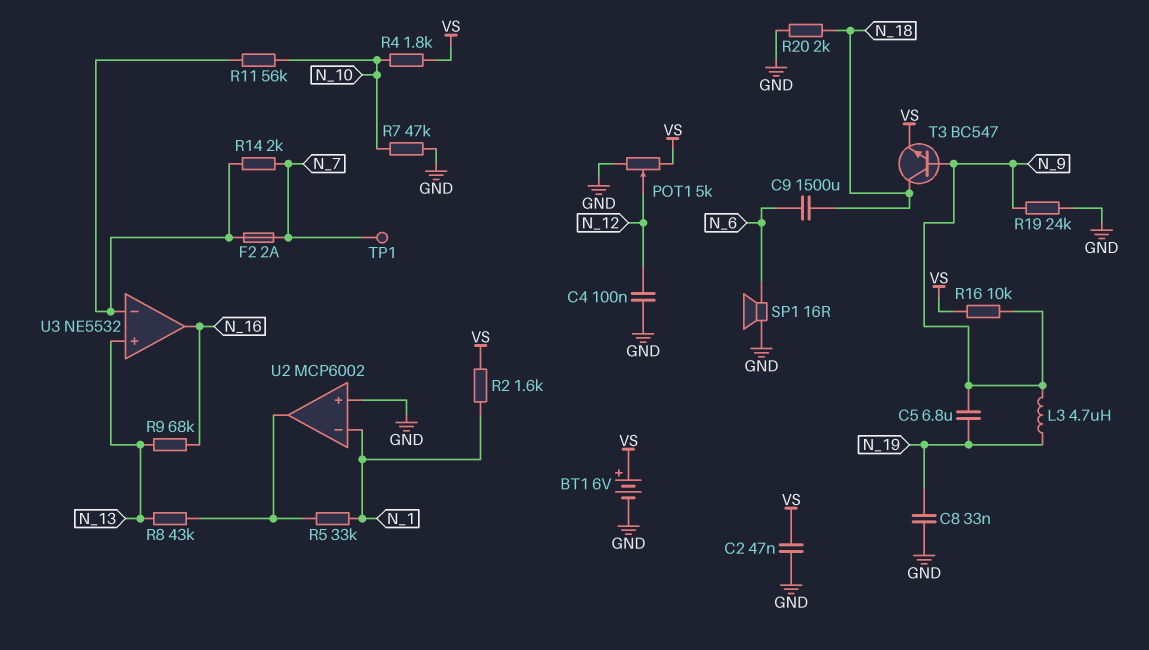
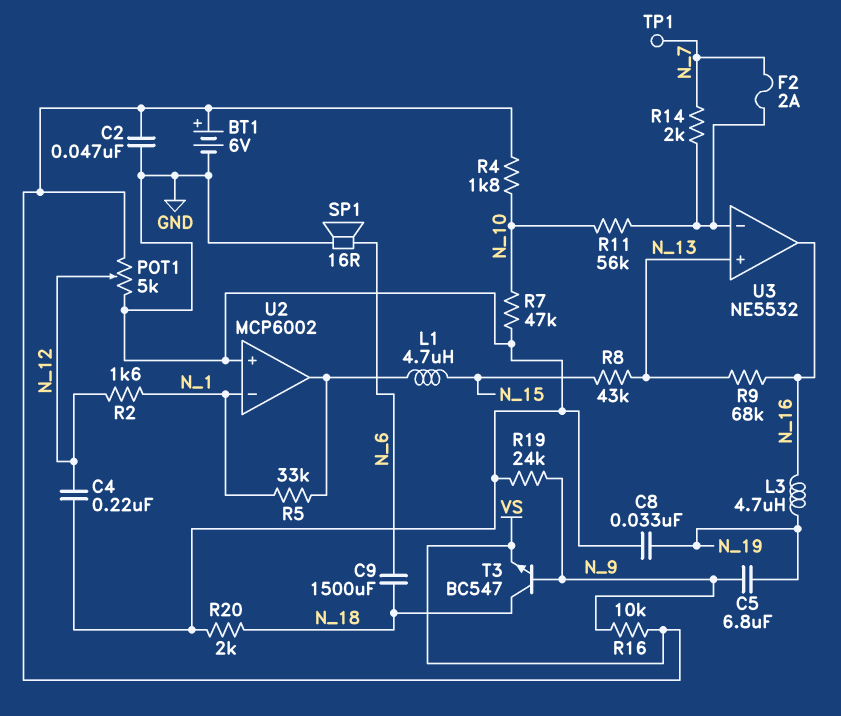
C4: 100nF (GND, N_12) -> 220nF (GND, N_12)
L1: none -> 4.7uH (N_15, U2/out)
L3: 4.7uH (N_9, N_19) -> 4.7uH (N_16, N_19)
R2: 1.6k (N_1, VS) -> 1.6k (N_1, N_12)
R8: 43k (N_13, U2/out) -> 43k (N_13, N_15)

